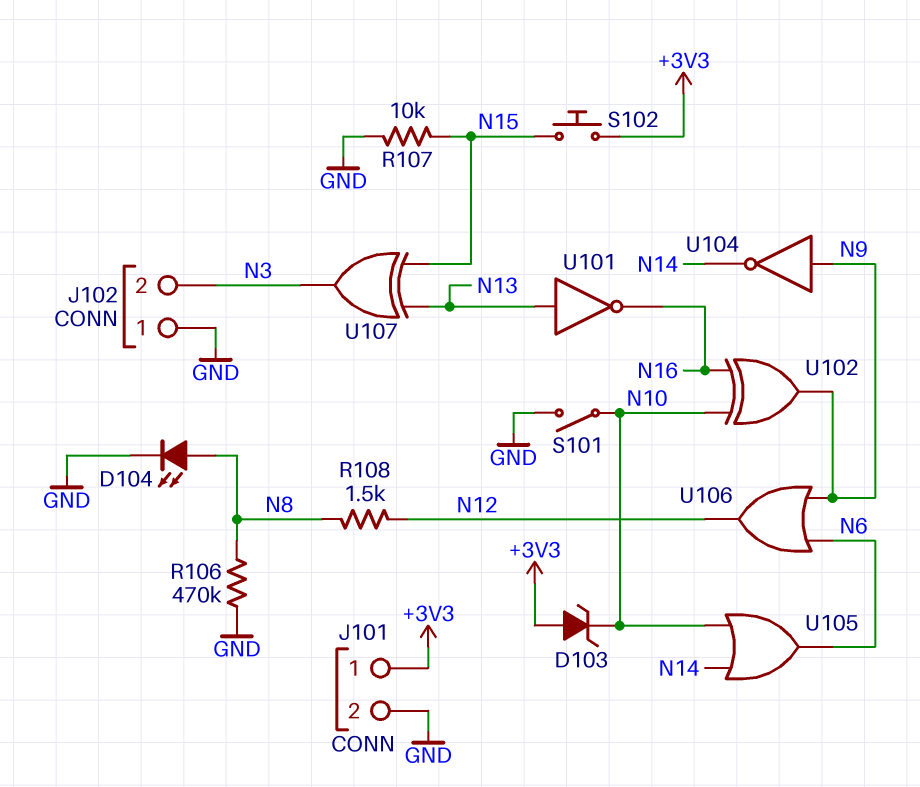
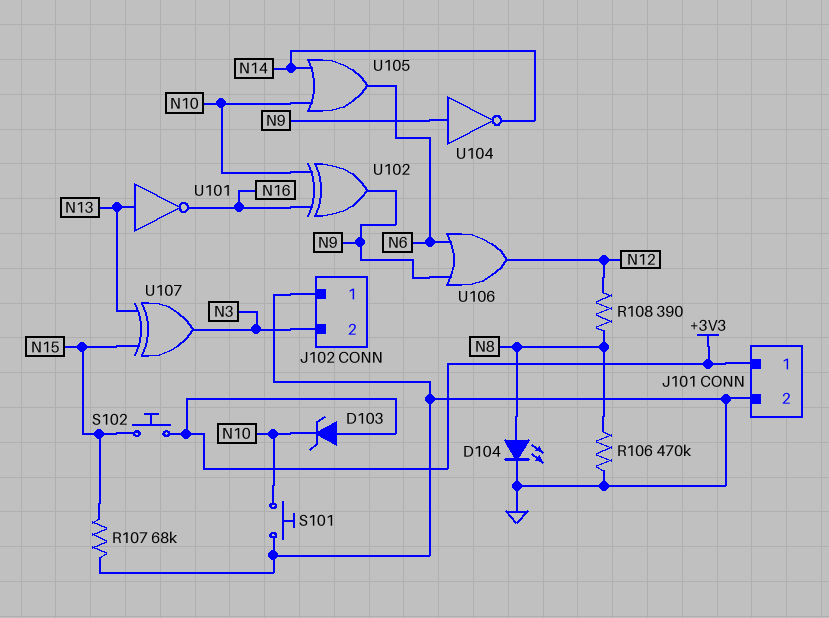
R107: 10k (GND, N15) -> 68k (GND, N15)
R108: 1.5k (N8, N12) -> 390 (N8, N12)
S101: switch (GND, N10) -> button (GND, N10)

